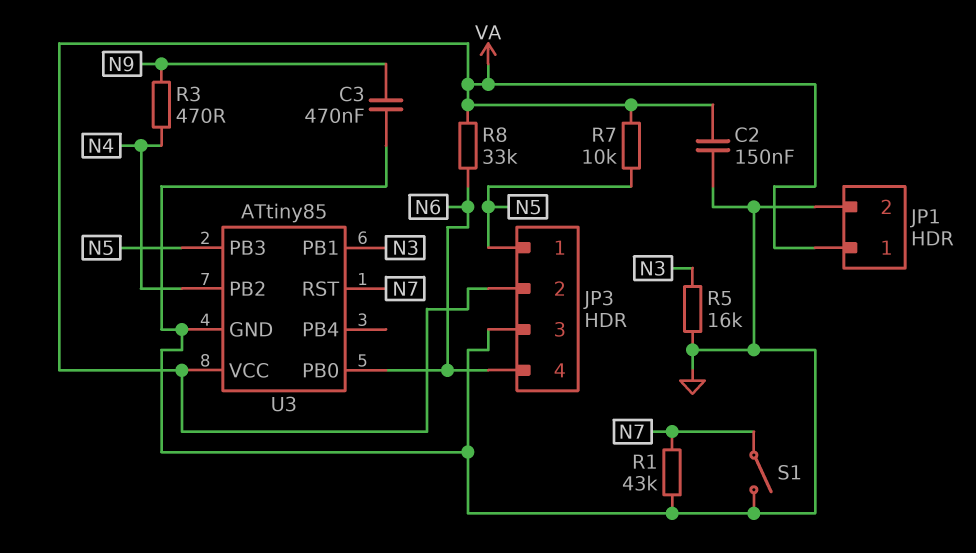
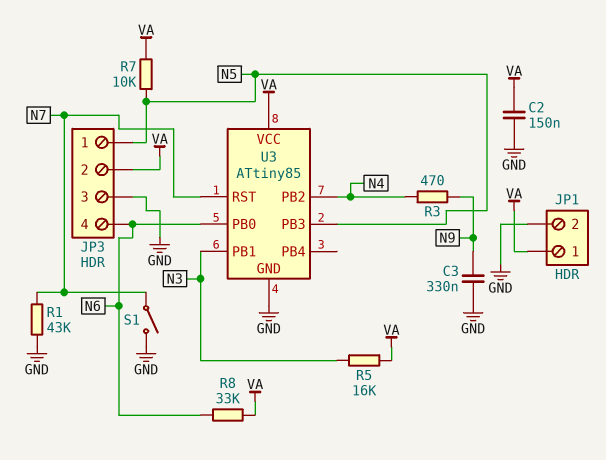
C3: 470nF (GND, N9) -> 330nF (GND, N9)
R5: 16k (GND, N3) -> 16k (N3, VA)

